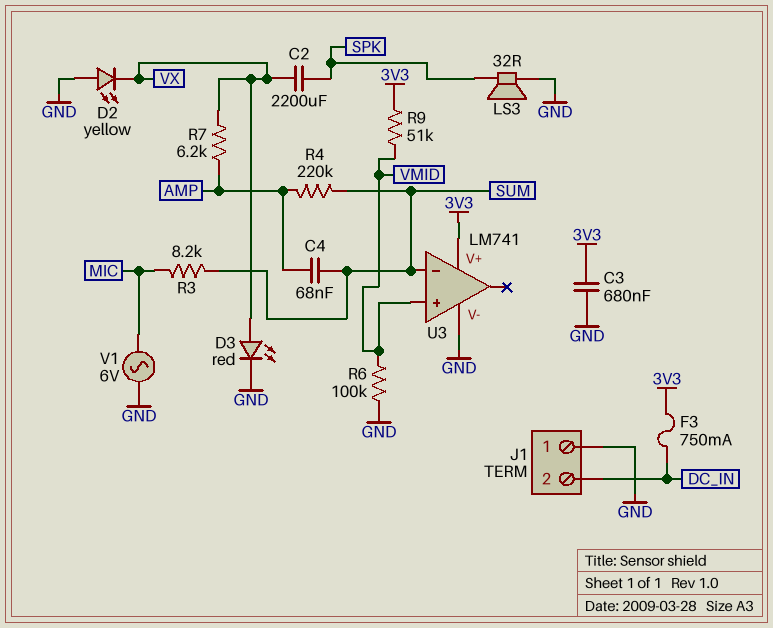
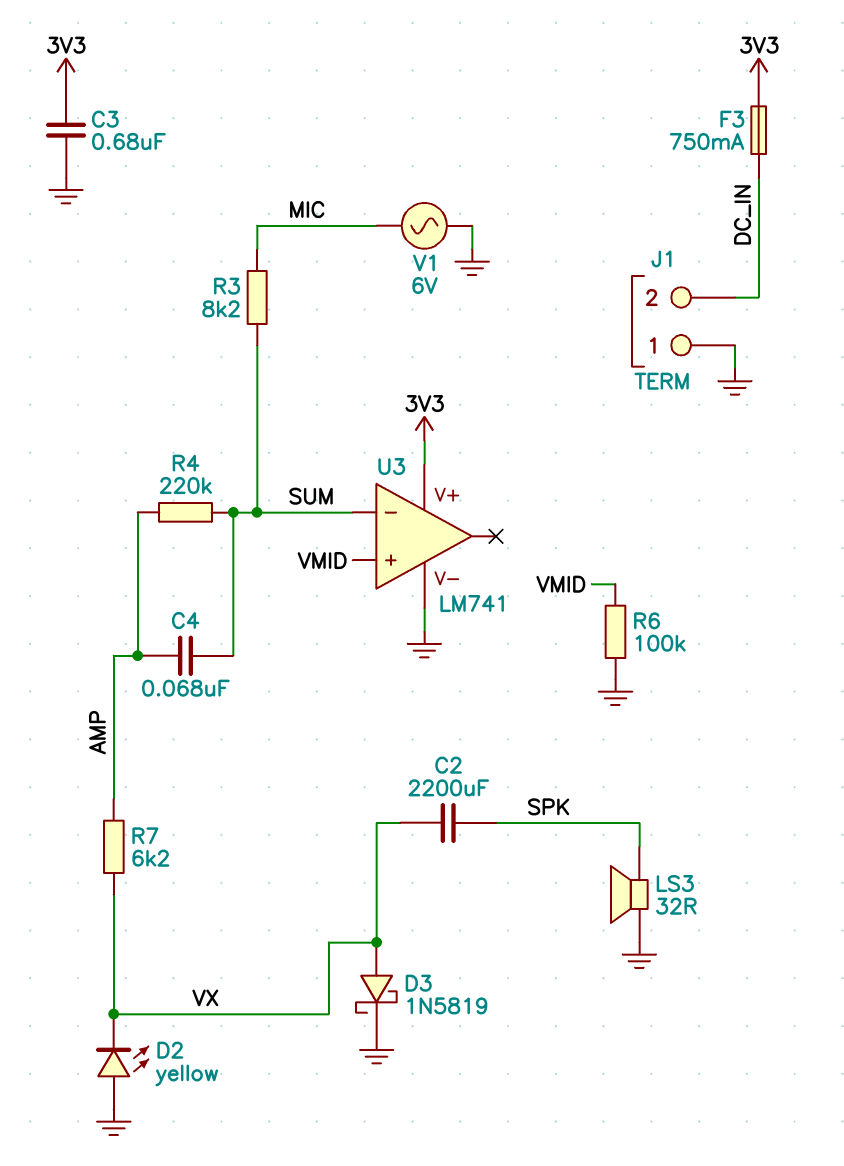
D3: LED red (A VX, K GND) -> schottky 1N5819 (A VX, K GND)
R9: 51k (3V3, VMID) -> none

